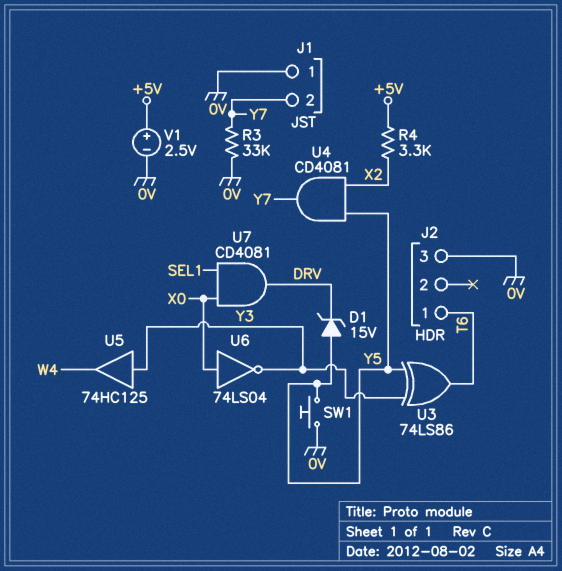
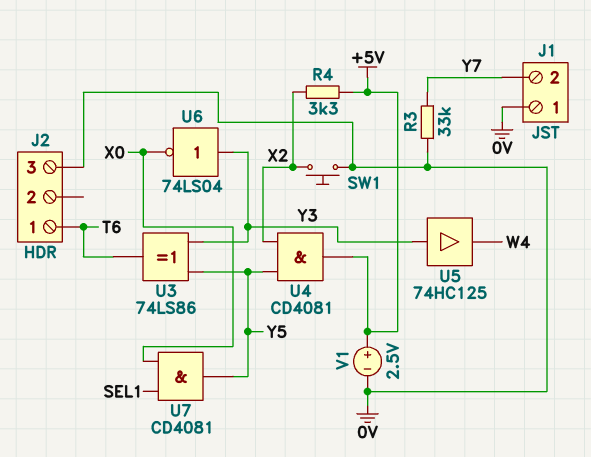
D1: zener 15V (A Y5, K DRV) -> none
SW1: button (0V, Y5) -> button (0V, X2)
U4: AND CD4081 (in X2, in Y5, out Y7) -> AND CD4081 (in X2, in Y5, out +5V)
U6: NOT 74LS04 (in X0, out Y3) -> NOT 74LS04 (in Y3, out X0)
U7: AND CD4081 (in SEL1, in X0, out DRV) -> AND CD4081 (in SEL1, in X0, out Y5)

